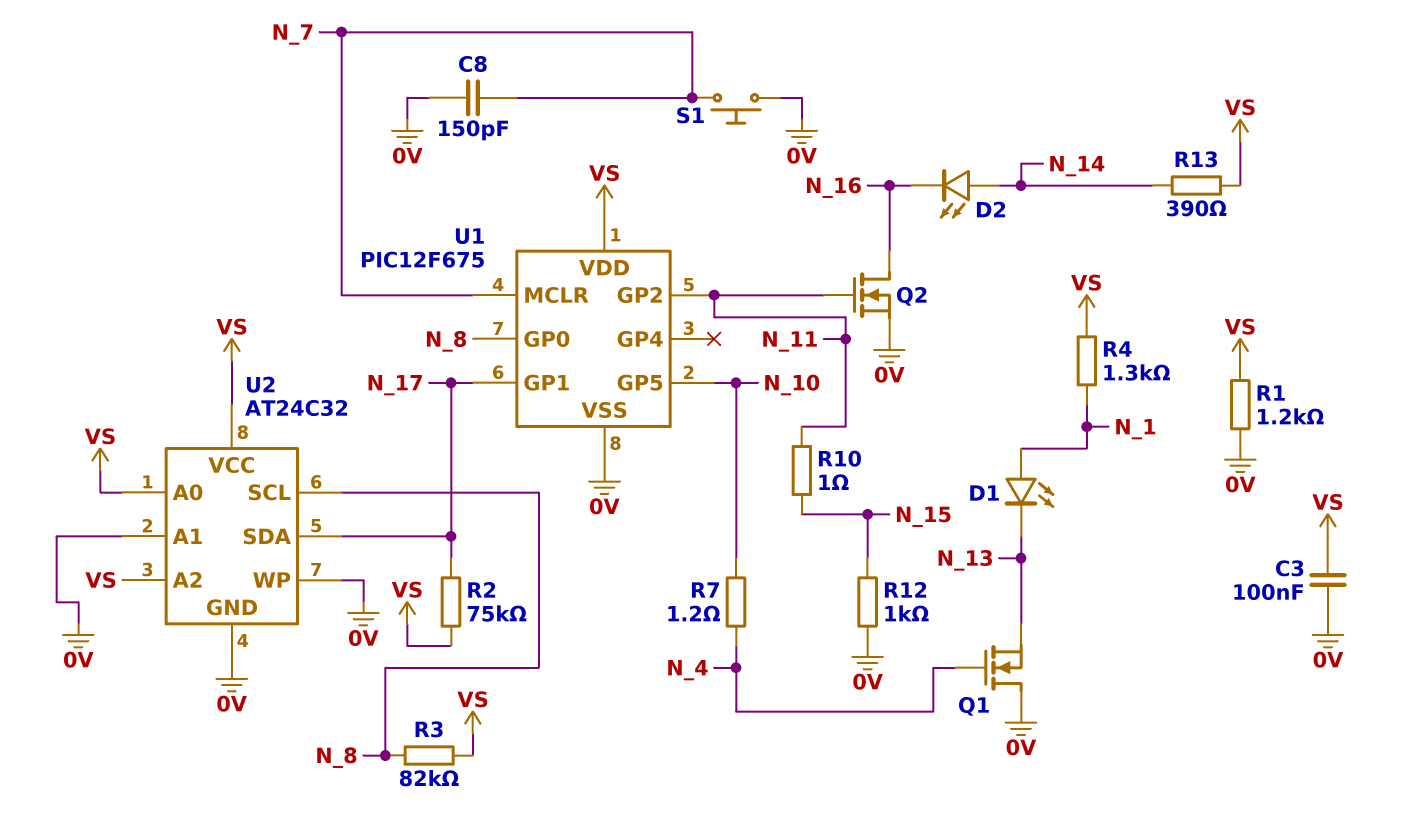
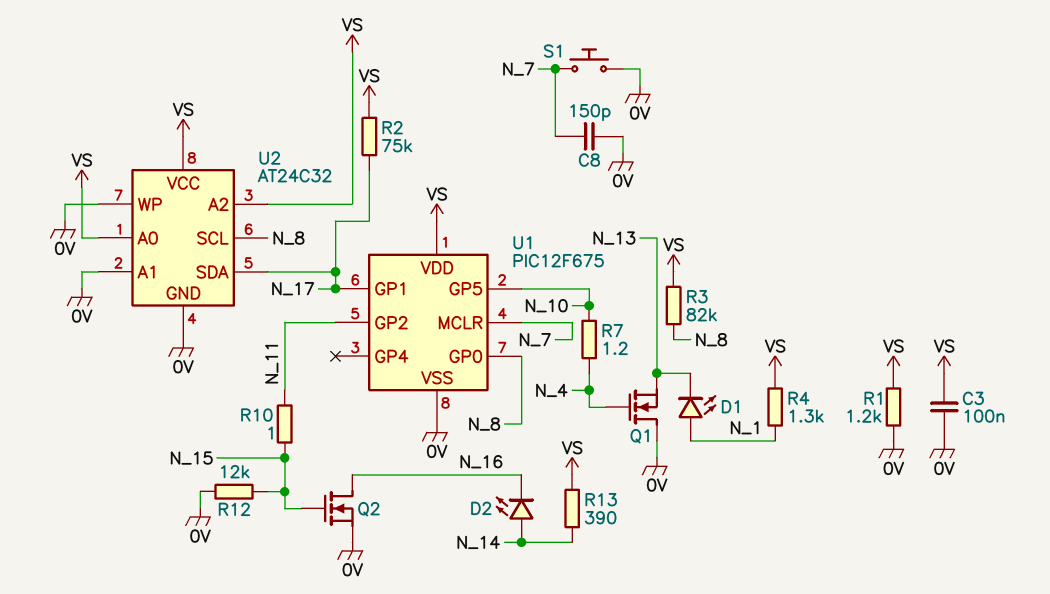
Q2: NMOS (G N_11, D N_16, S 0V) -> NMOS (G N_15, D N_16, S 0V)
R12: 1k (0V, N_15) -> 12k (0V, N_15)

